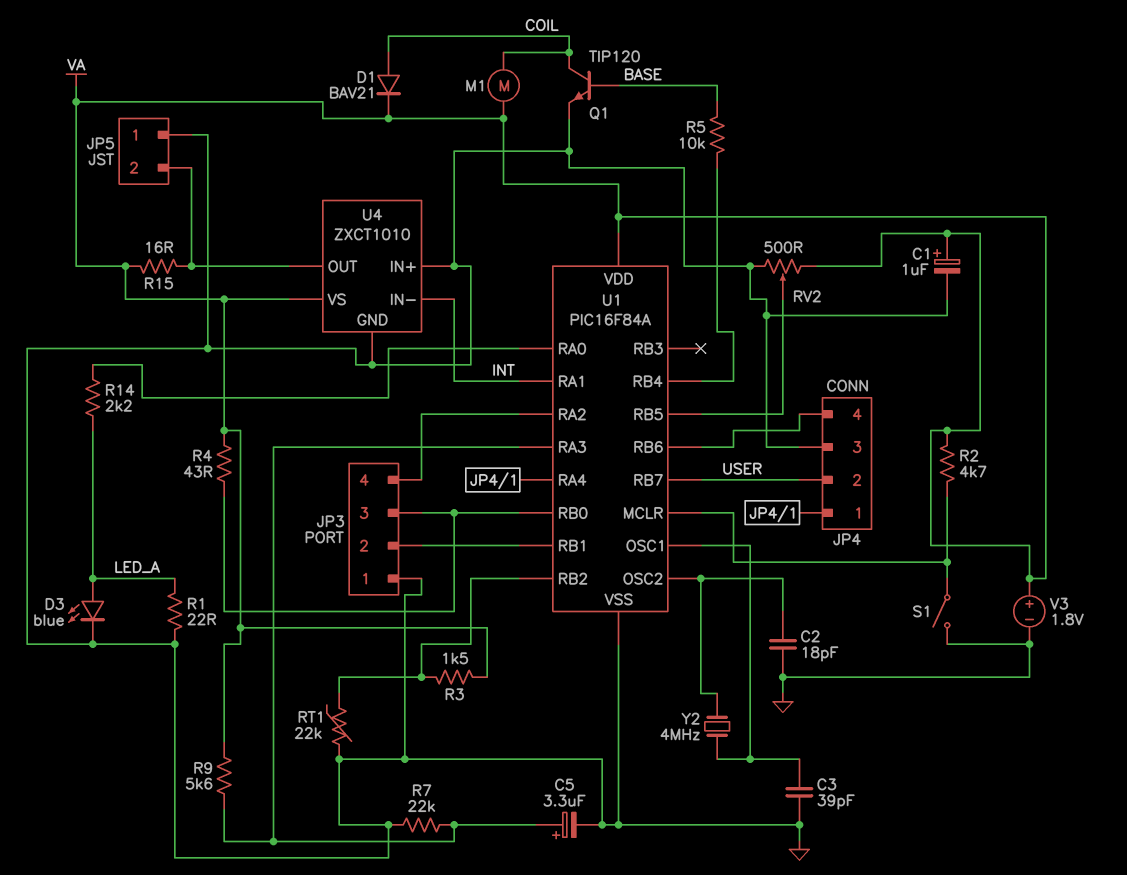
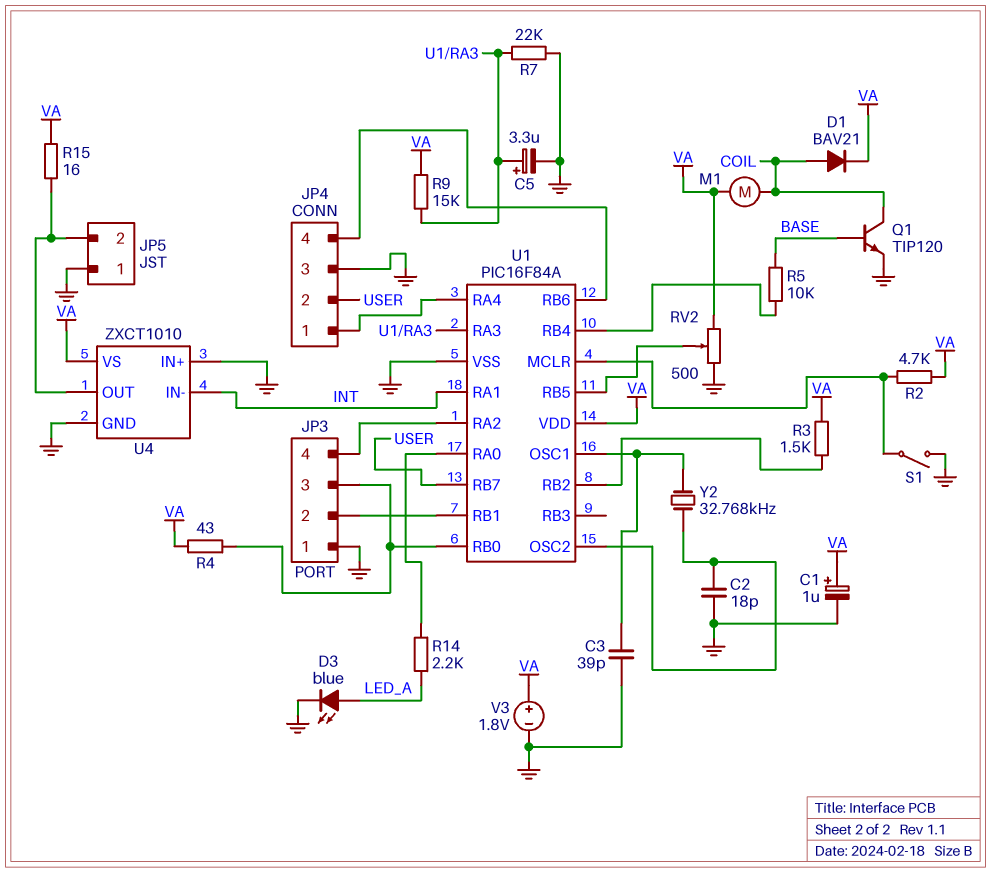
R1: 22 (GND, LED_A) -> none
R9: 5.6k (U1/RA3, VA) -> 15k (U1/RA3, VA)
RT1: 22k (GND, U1/RB2) -> none
Y2: 4MHz (U1/OSC1, U1/OSC2) -> 32.768kHz (U1/OSC1, U1/OSC2)

